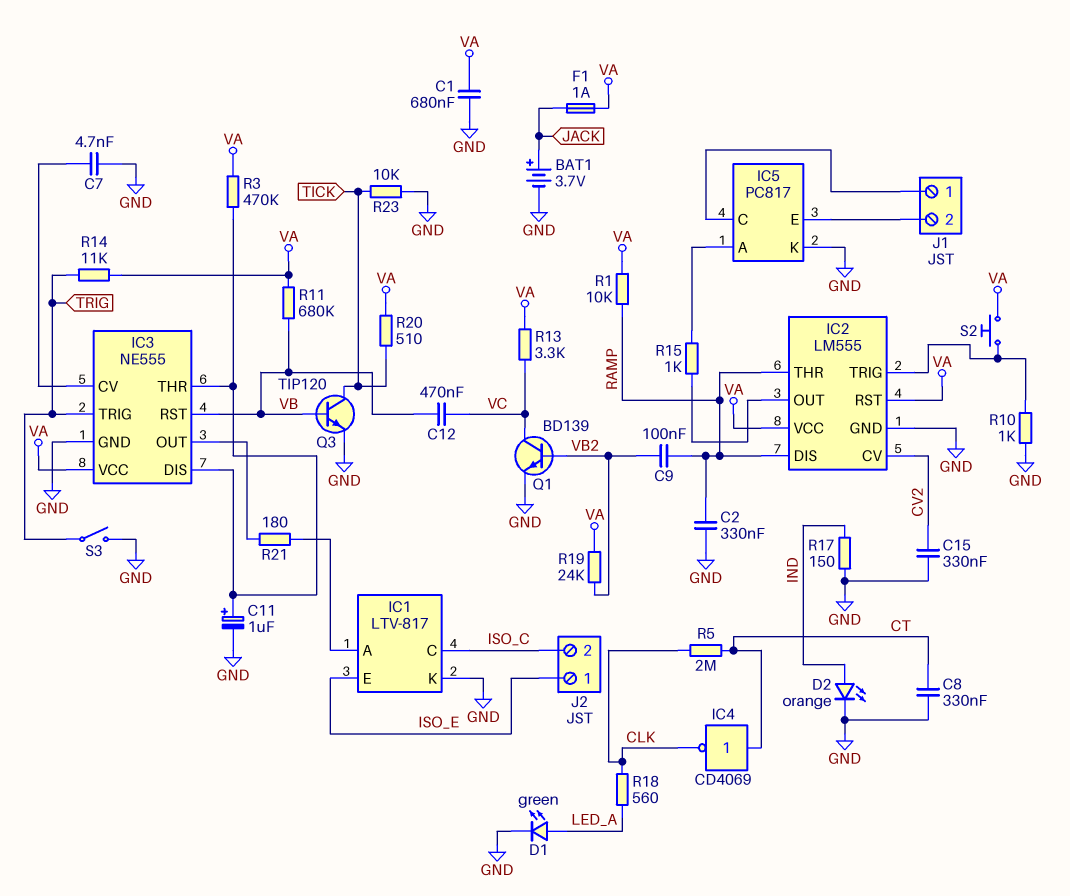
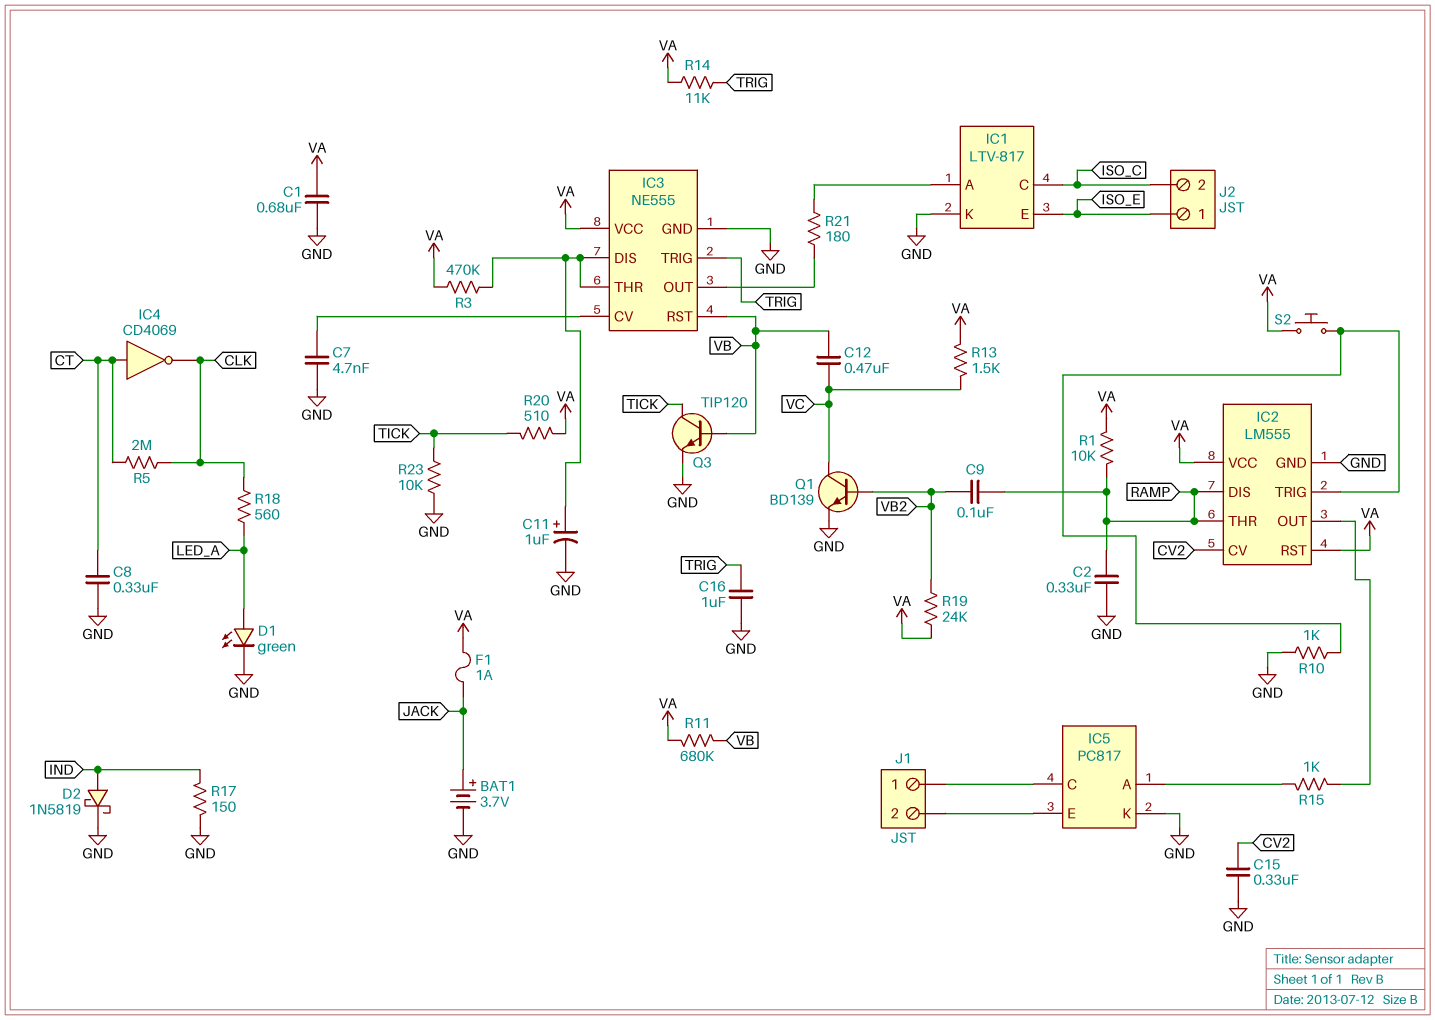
C16: none -> 1uF (GND, TRIG)
D2: LED orange (A IND, K GND) -> schottky 1N5819 (A IND, K GND)
R13: 3.3k (VA, VC) -> 1.5k (VA, VC)
S3: switch (GND, TRIG) -> none

